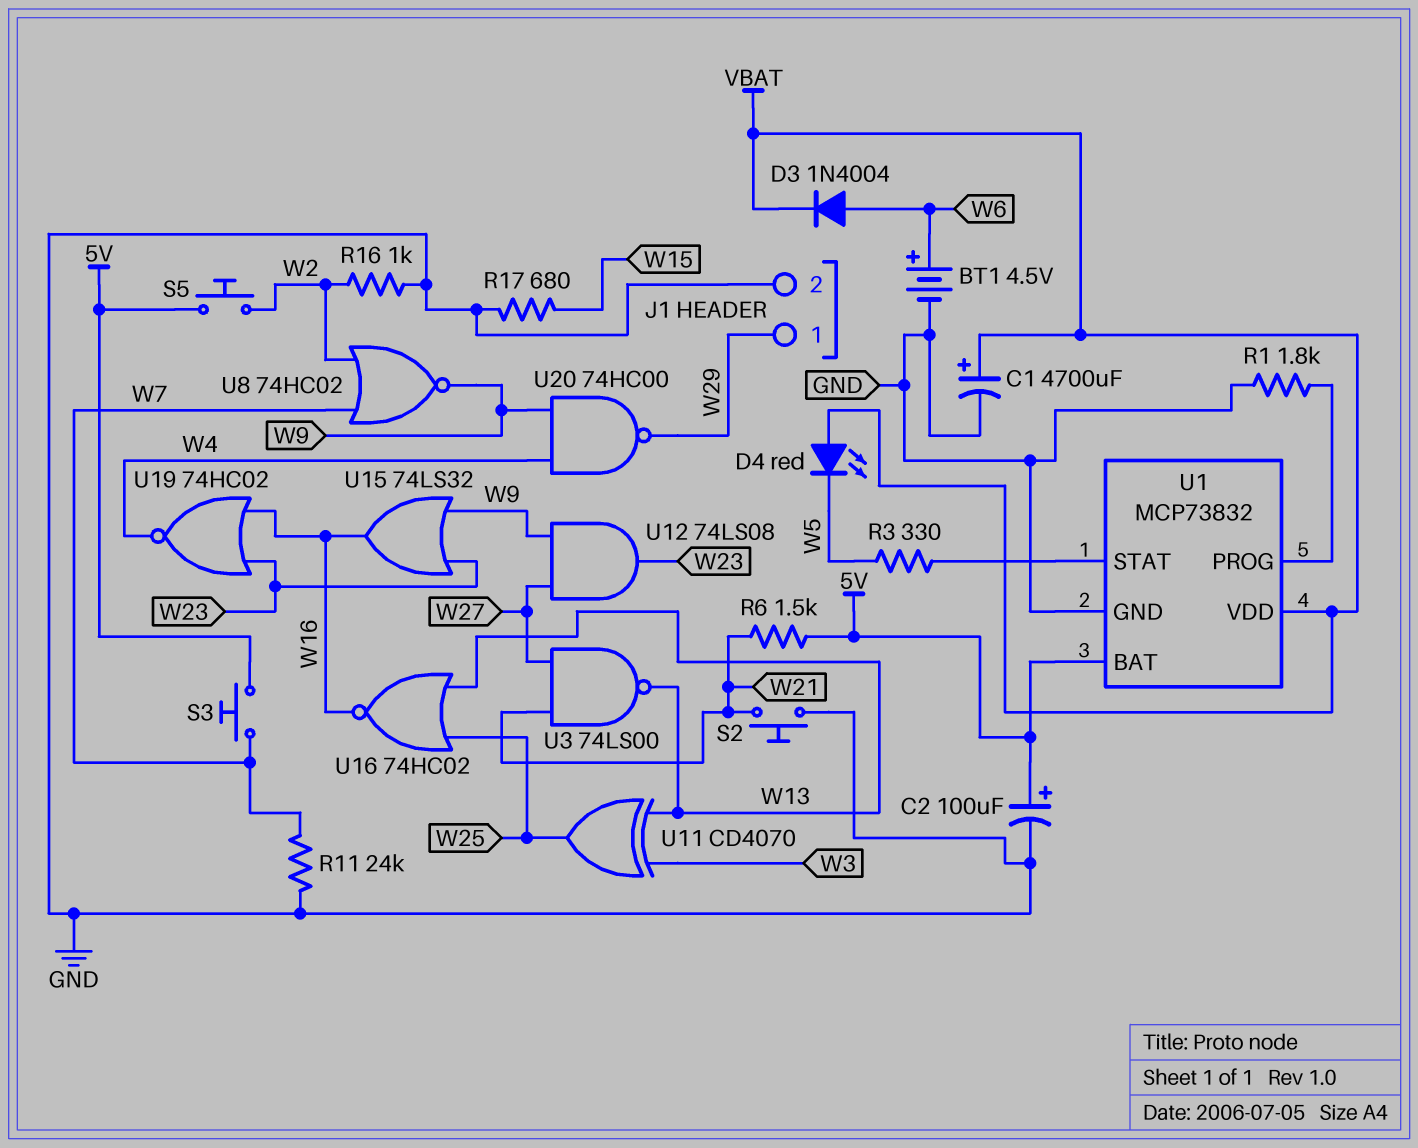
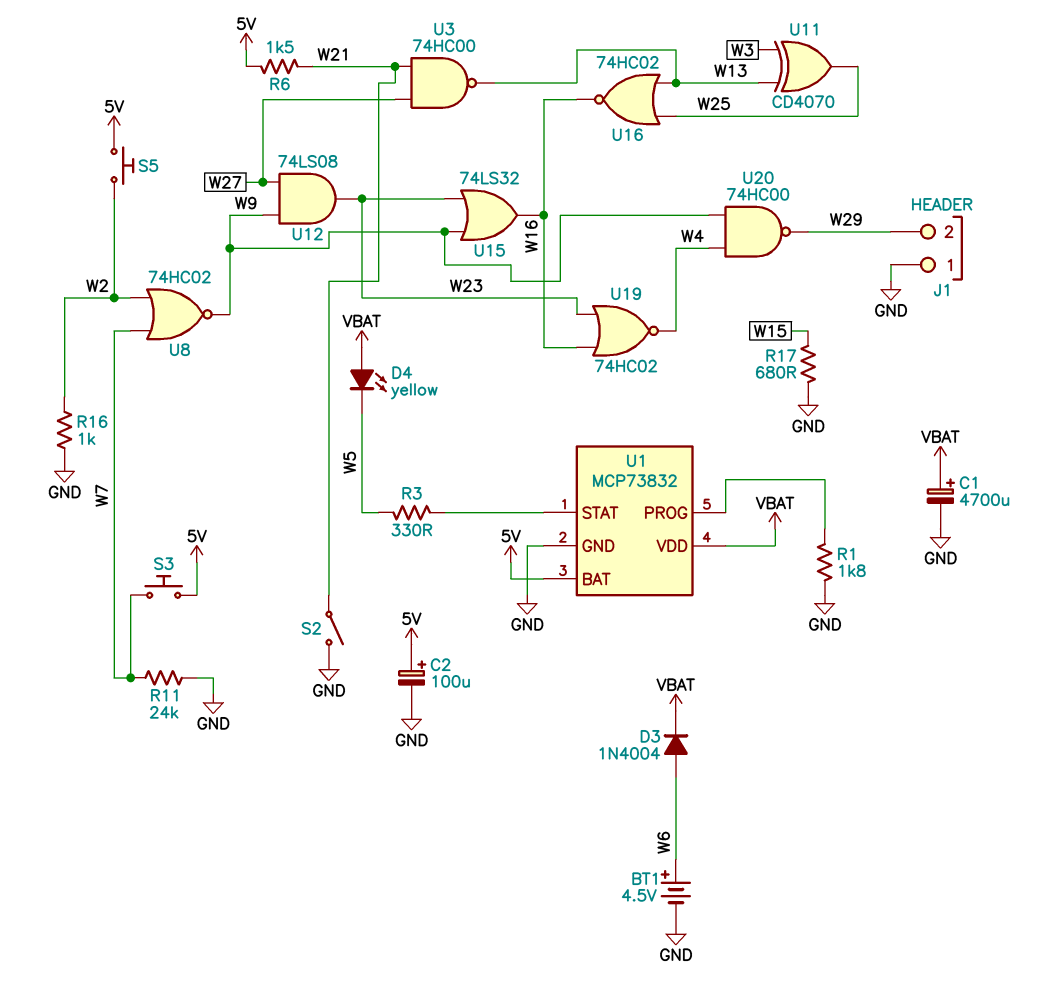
D4: LED red (A VBAT, K W5) -> LED yellow (A VBAT, K W5)
J1 pin 1: W29 -> GND
J1 pin 2: GND -> W29
S2: button (GND, W21) -> switch (GND, W21)
U3: NAND 74LS00 (in W21, in W27, out W13) -> NAND 74HC00 (in W21, in W27, out W13)

